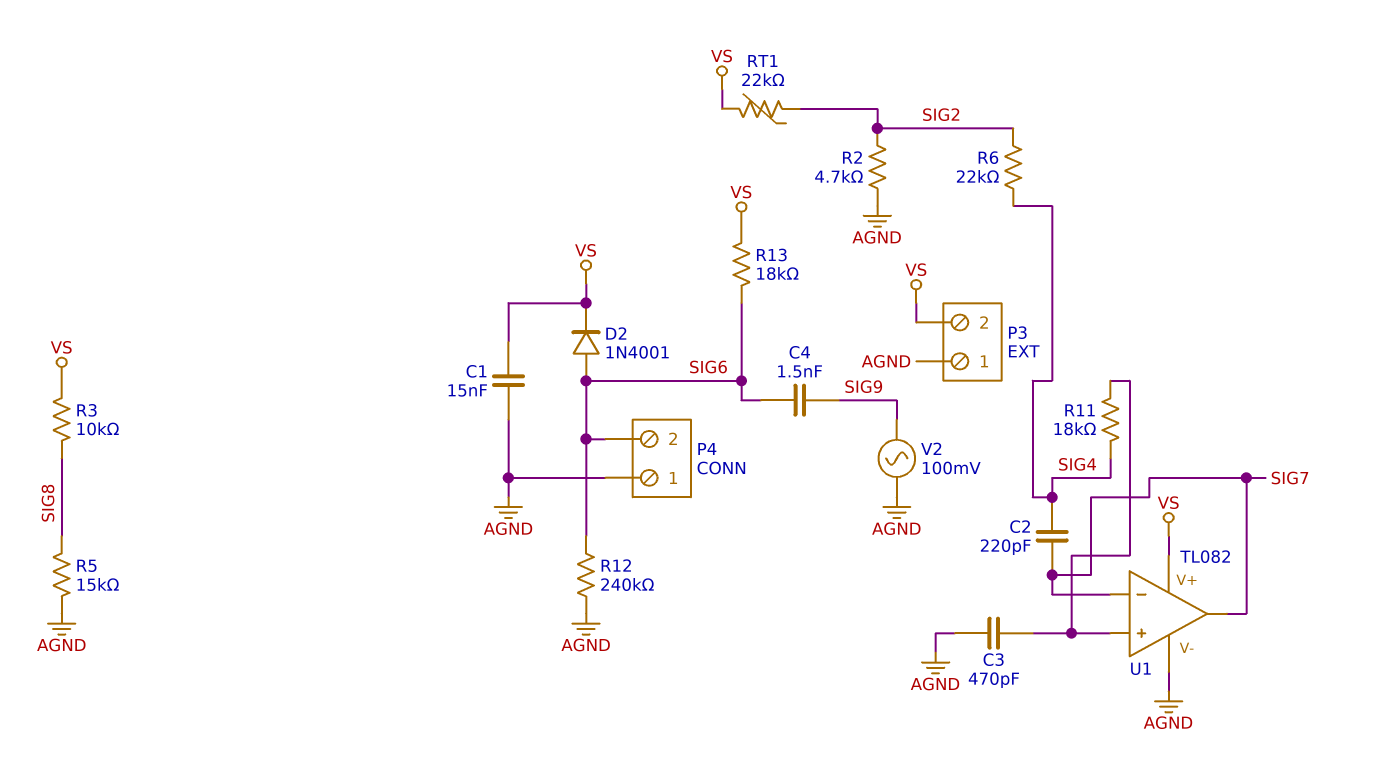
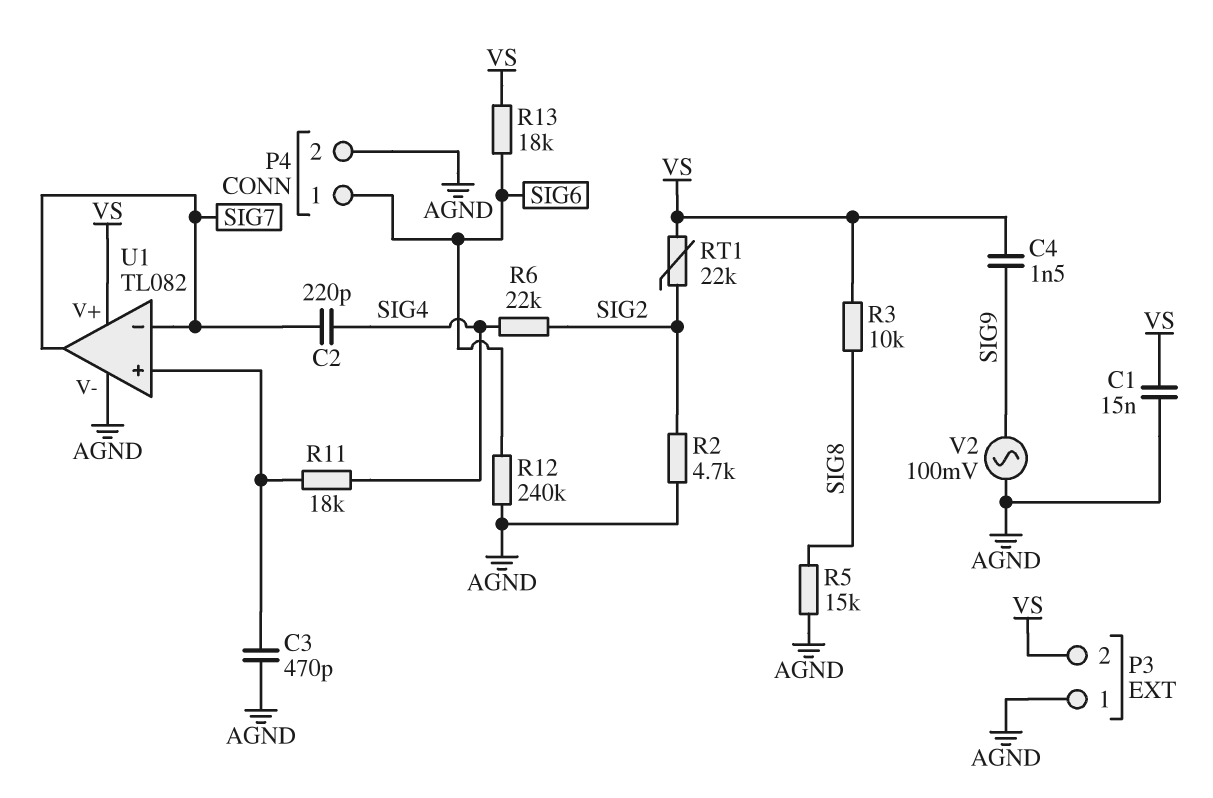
C4: 1.5nF (SIG6, SIG9) -> 1.5nF (SIG9, VS)
D2: diode 1N4001 (A SIG6, K VS) -> none
P4 pin 1: AGND -> SIG6
P4 pin 2: SIG6 -> AGND

